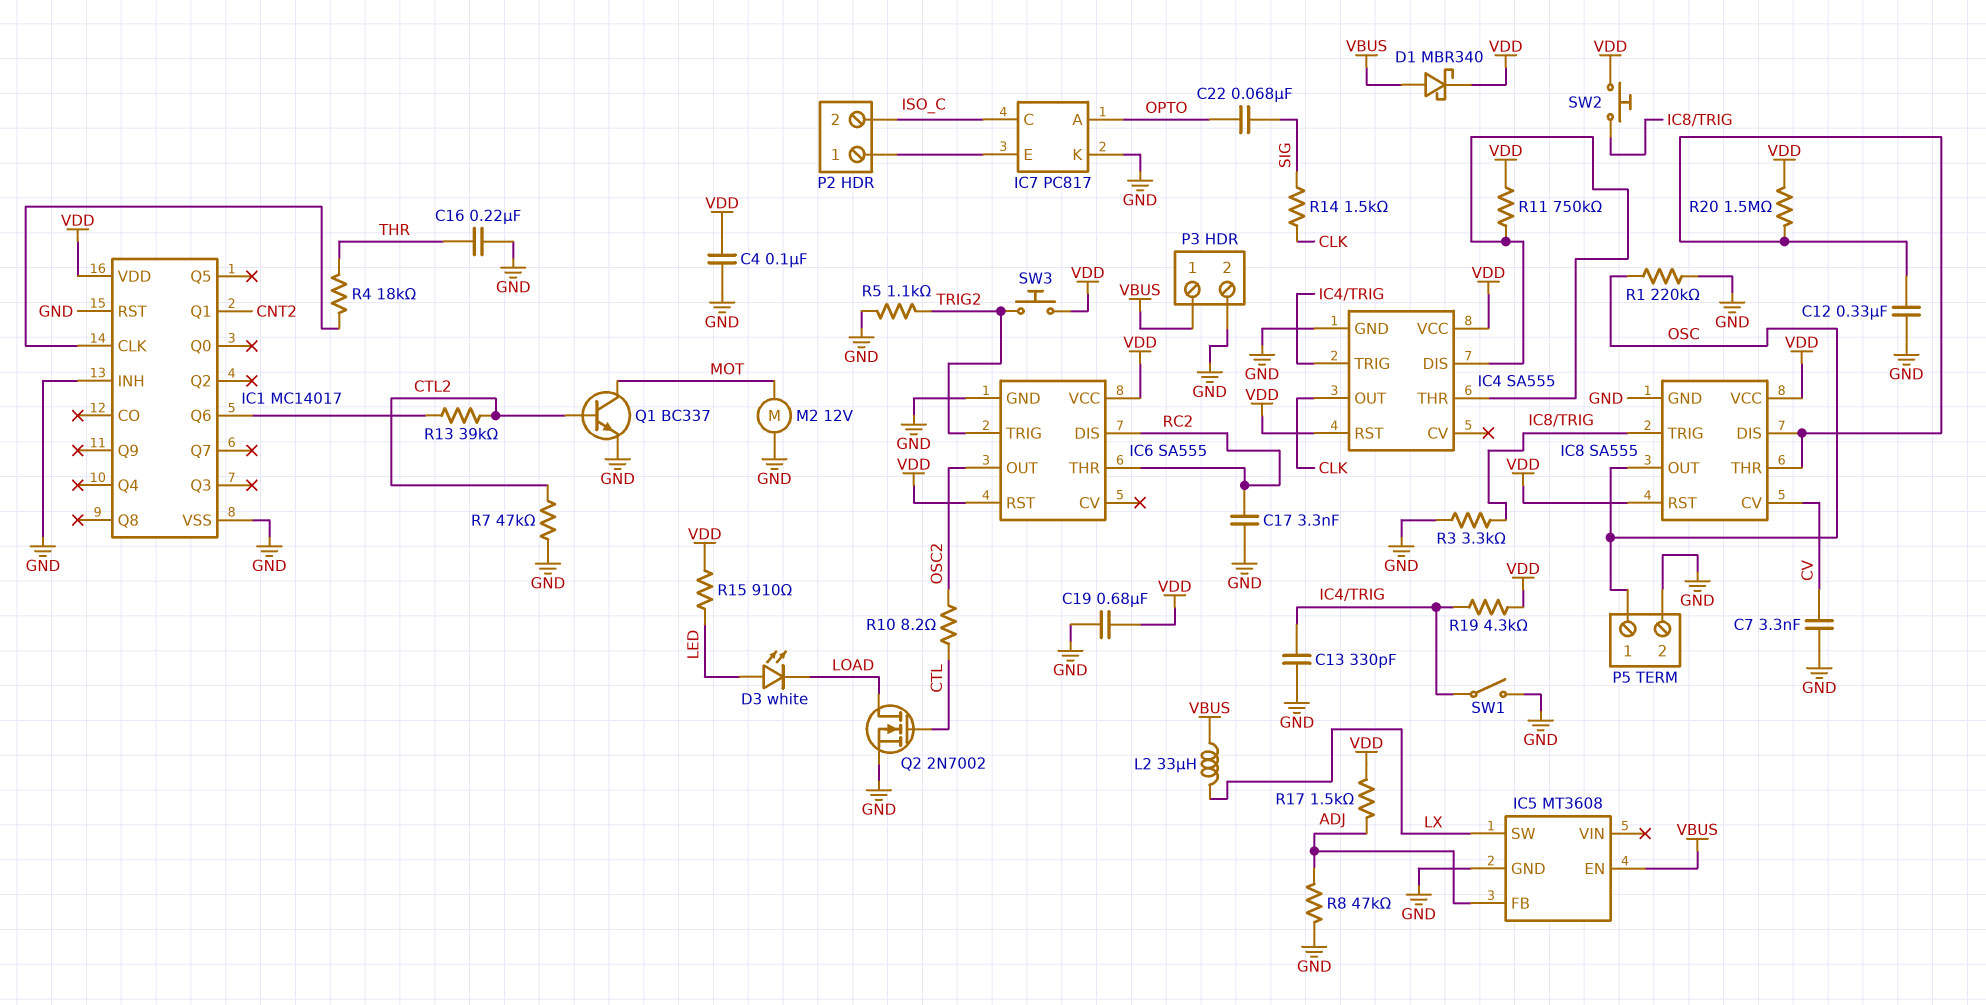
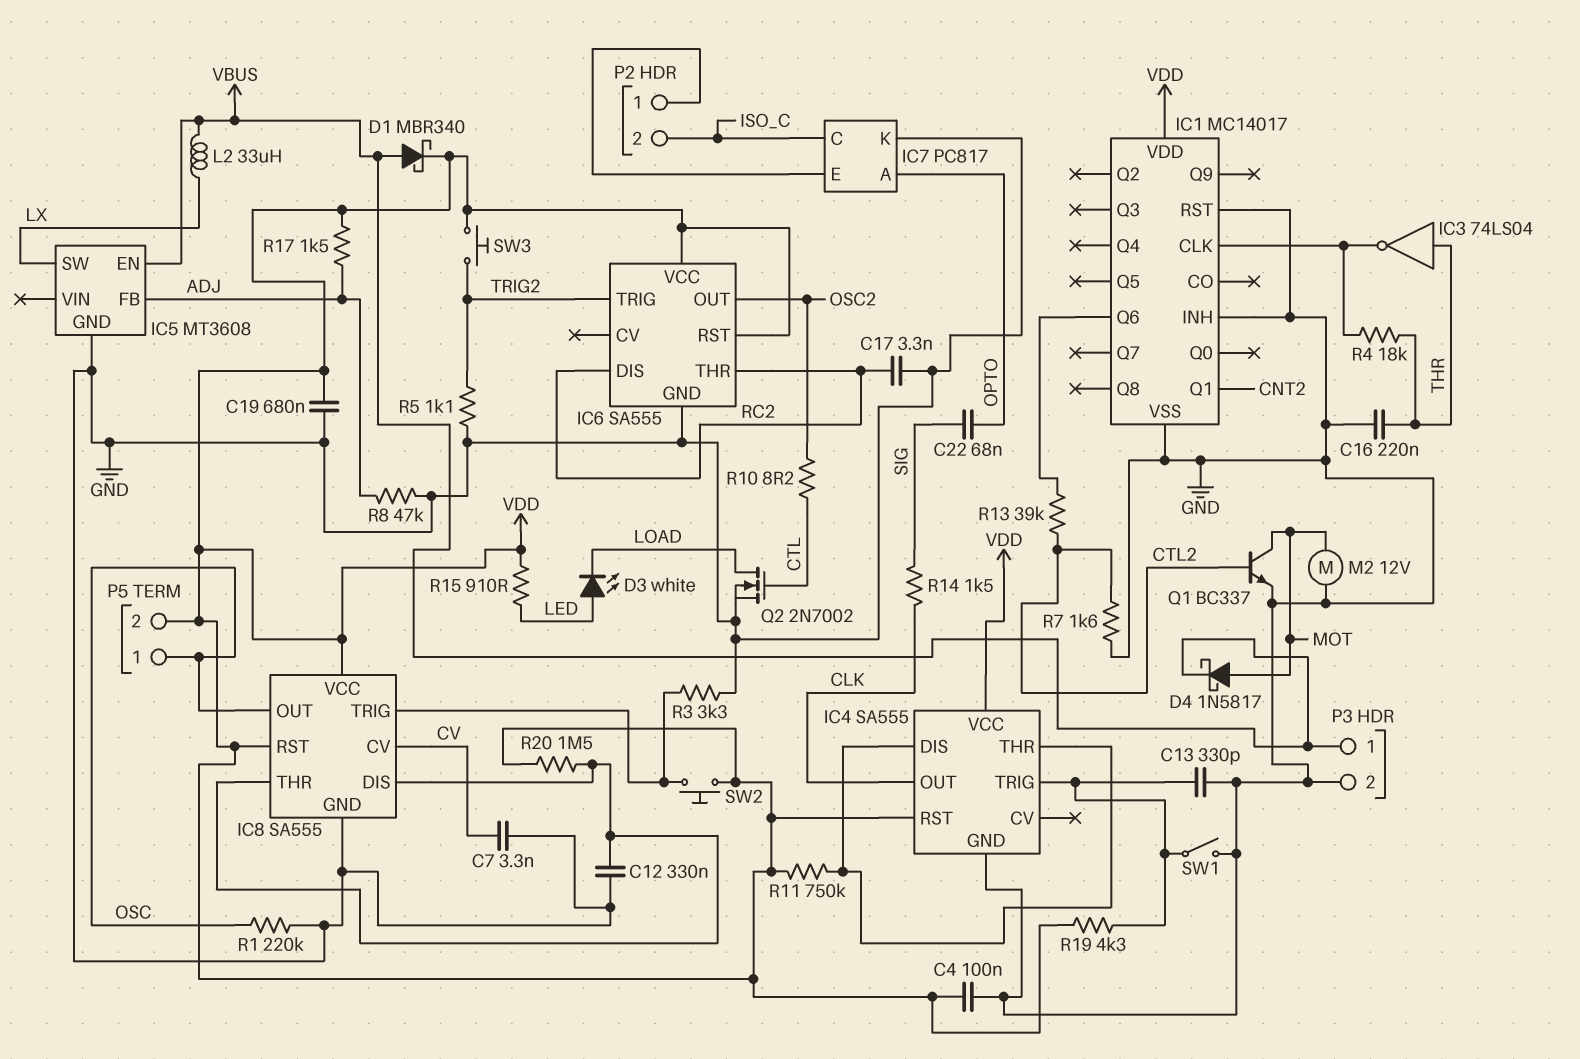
D4: none -> schottky 1N5817 (A MOT, K VBUS)
IC3: none -> NOT 74LS04 (in THR, out IC1/CLK)
P5 pin 2: GND -> VDD
R7: 47k (CTL2, GND) -> 1.6k (CTL2, GND)

